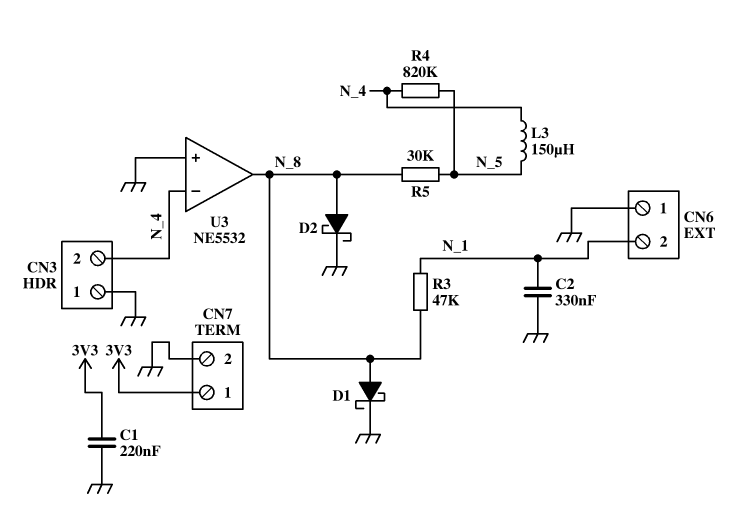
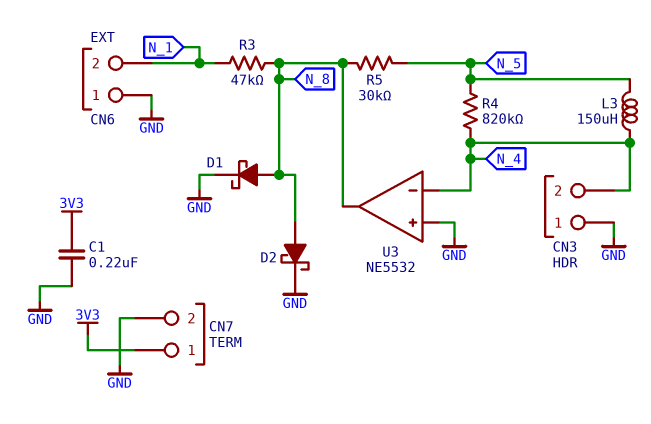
C2: 330nF (GND, N_1) -> none

